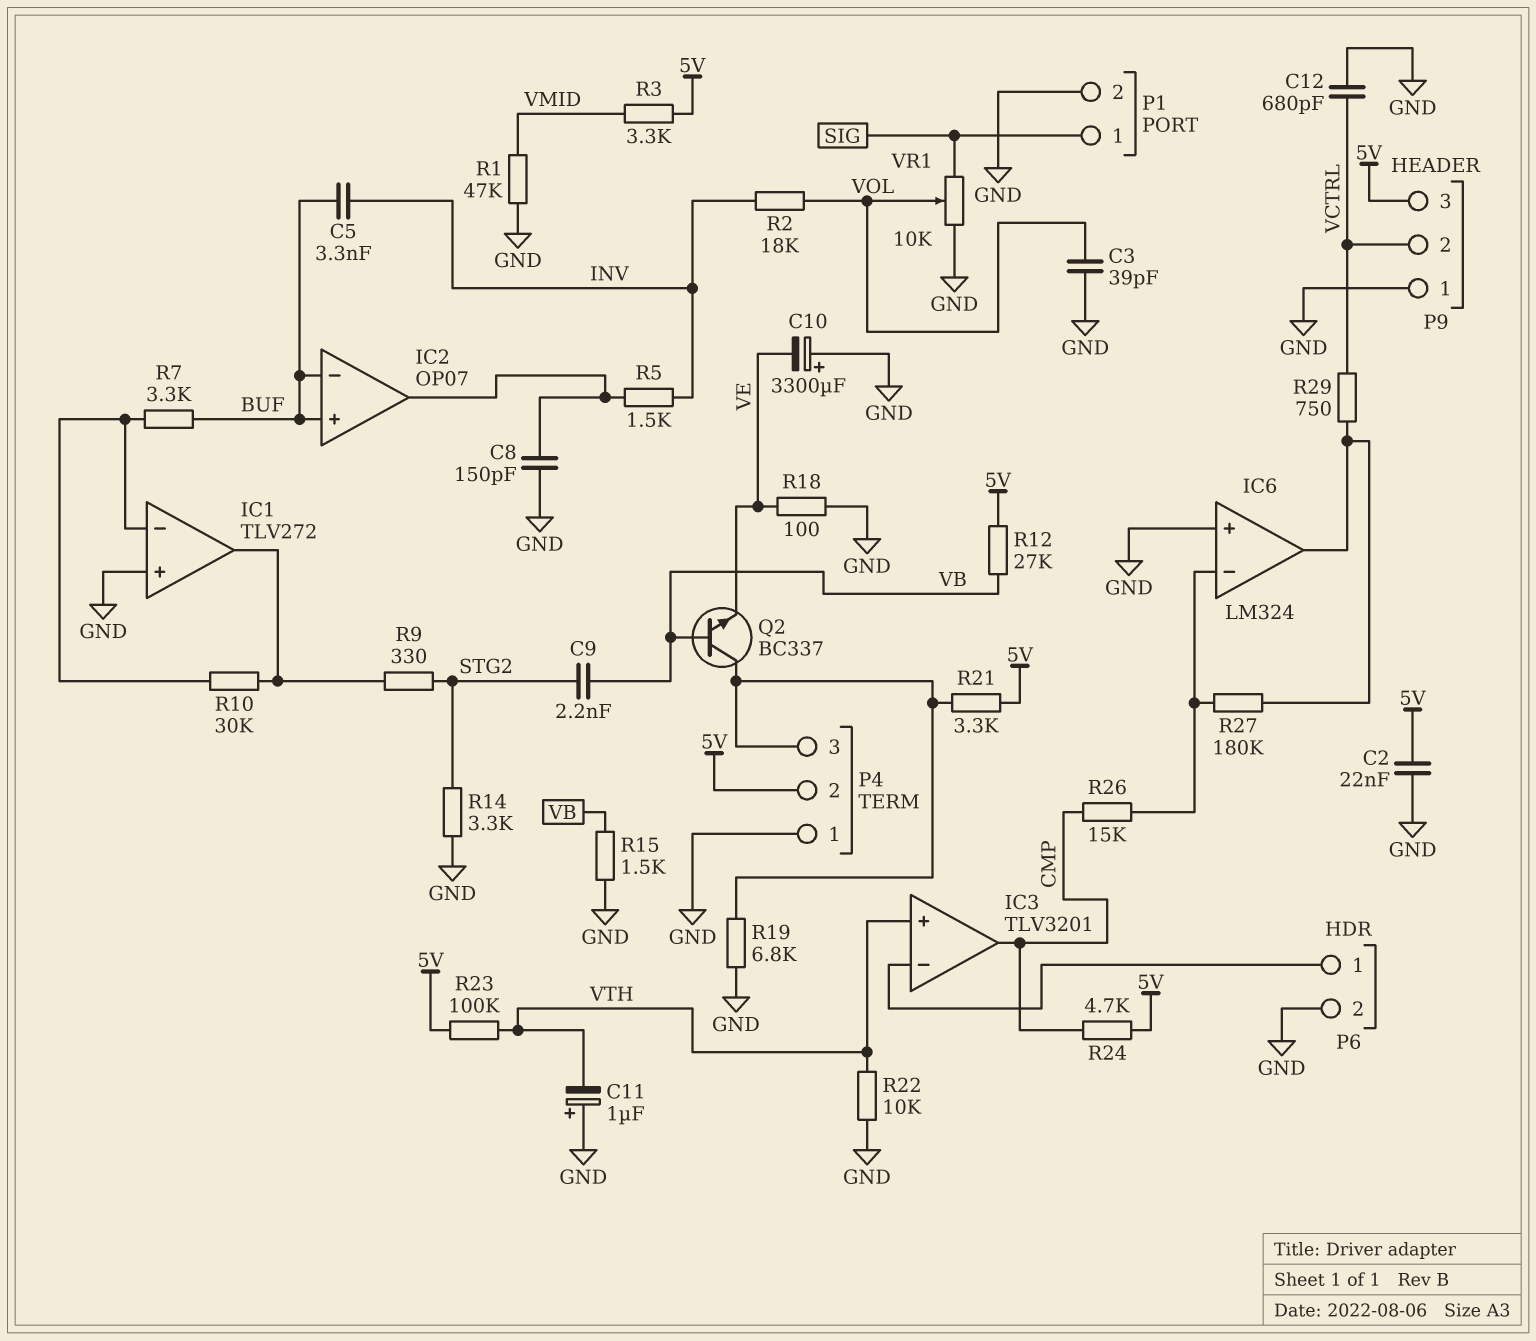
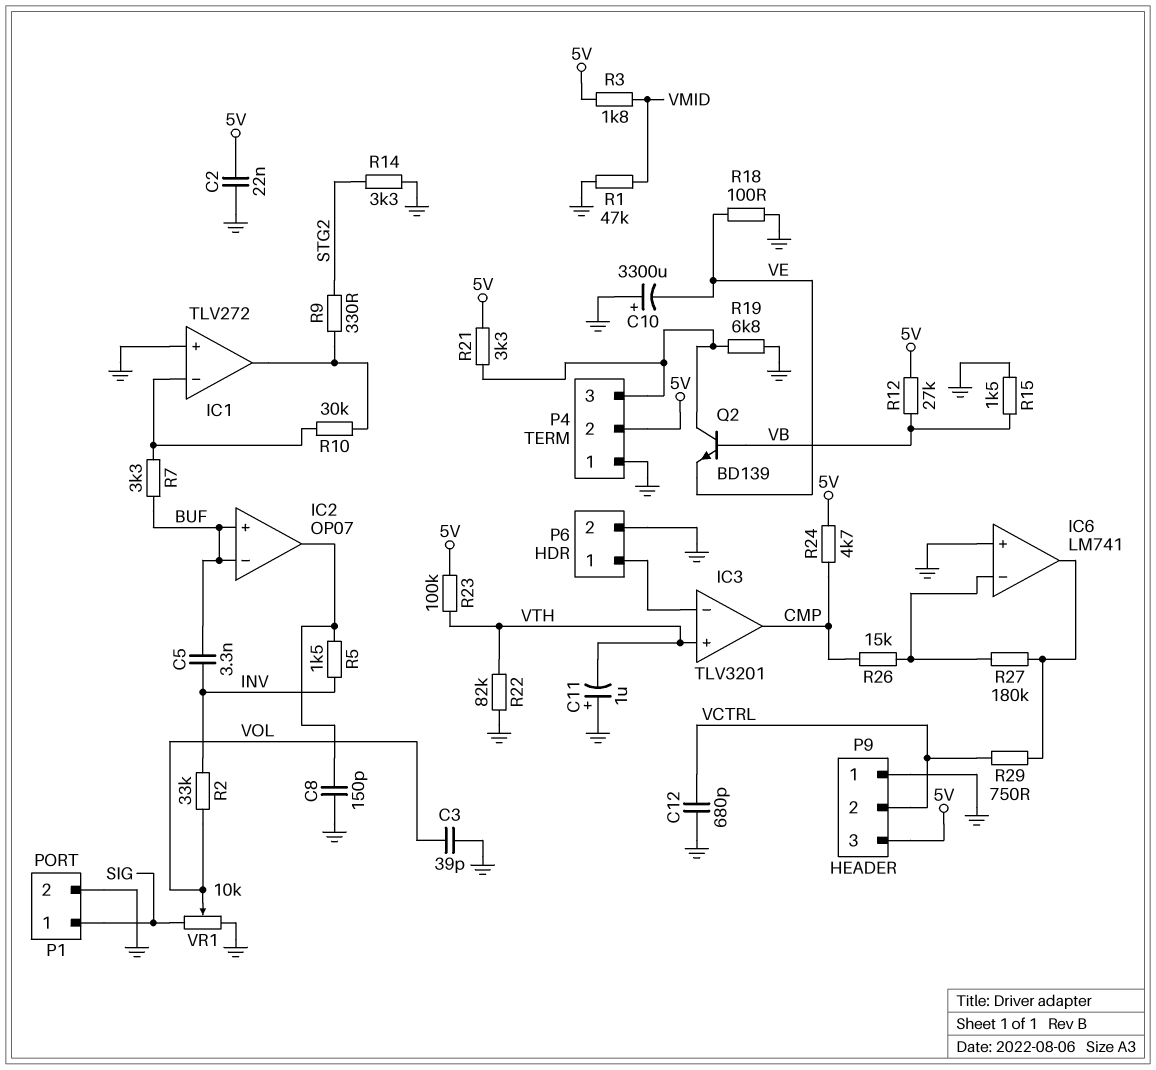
C9: 2.2nF (STG2, VB) -> none
IC6: LM324 -> LM741
Q2: NPN BC337 (B VB, C P4/3, E VE) -> NPN BD139 (B VB, C P4/3, E VE)
R2: 18k (INV, VOL) -> 33k (INV, VOL)
R3: 3.3k (5V, VMID) -> 1.8k (5V, VMID)
R22: 10k (GND, VTH) -> 82k (GND, VTH)

